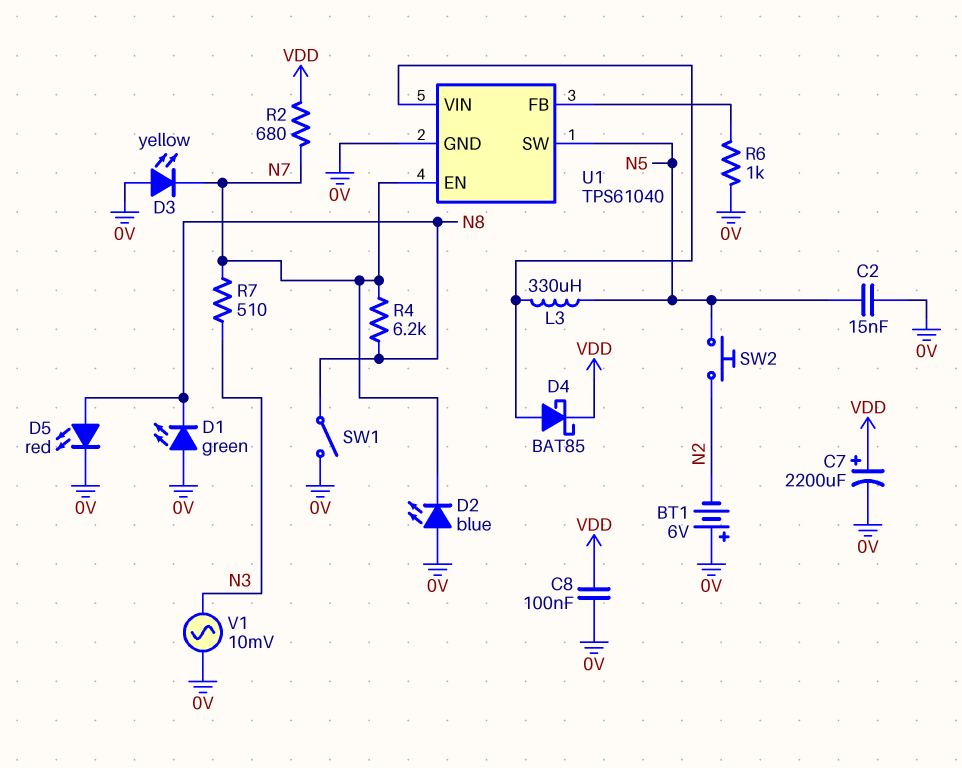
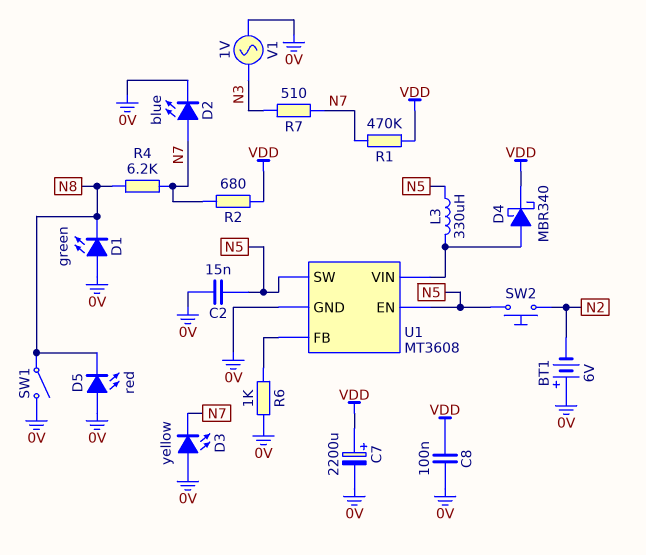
D2: LED blue (A 0V, K N7) -> LED blue (A N7, K 0V)
D4: schottky BAT85 (A U1/VIN, K VDD) -> schottky MBR340 (A U1/VIN, K VDD)
D5: LED red (A N8, K 0V) -> LED red (A 0V, K N8)
R1: none -> 470k (N7, VDD)
U1: TPS61040 -> MT3608
U1 pin EN: N7 -> N5
V1: AC 10mV (0V, N3) -> AC 1V (0V, N3)

